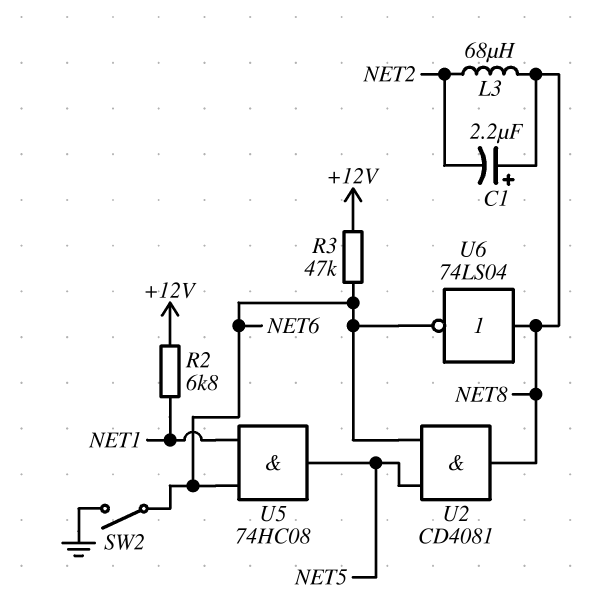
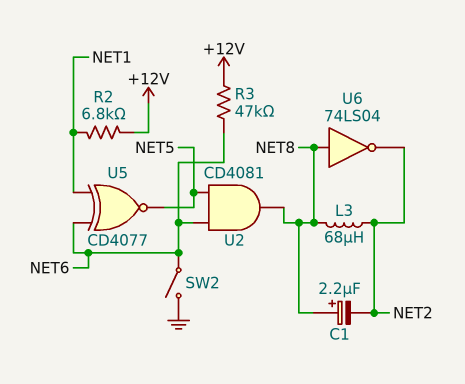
U5: AND 74HC08 (in NET1, in NET6, out NET5) -> XNOR CD4077 (in NET1, in NET6, out NET5)
U6: NOT 74LS04 (in NET8, out NET6) -> NOT 74LS04 (in NET8, out NET2)

